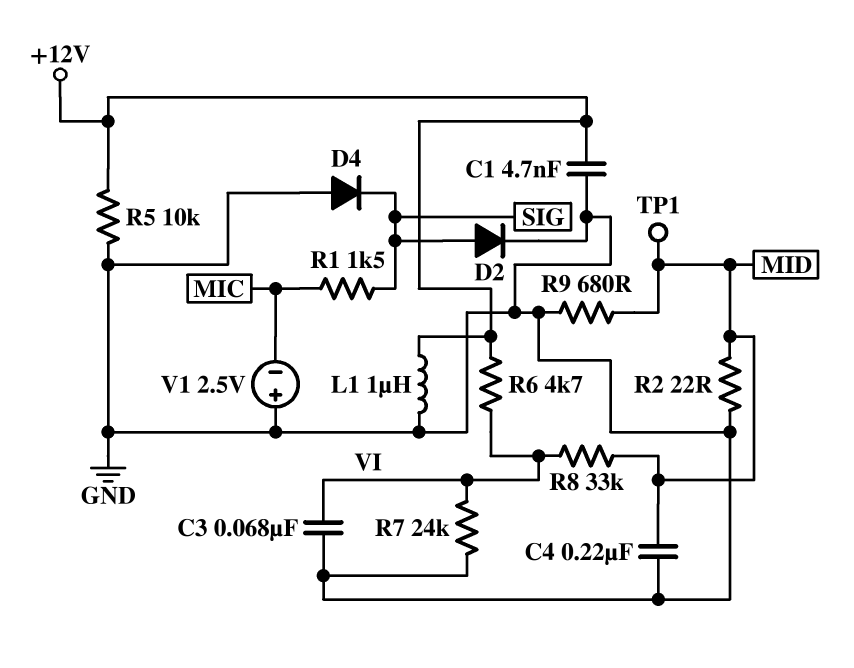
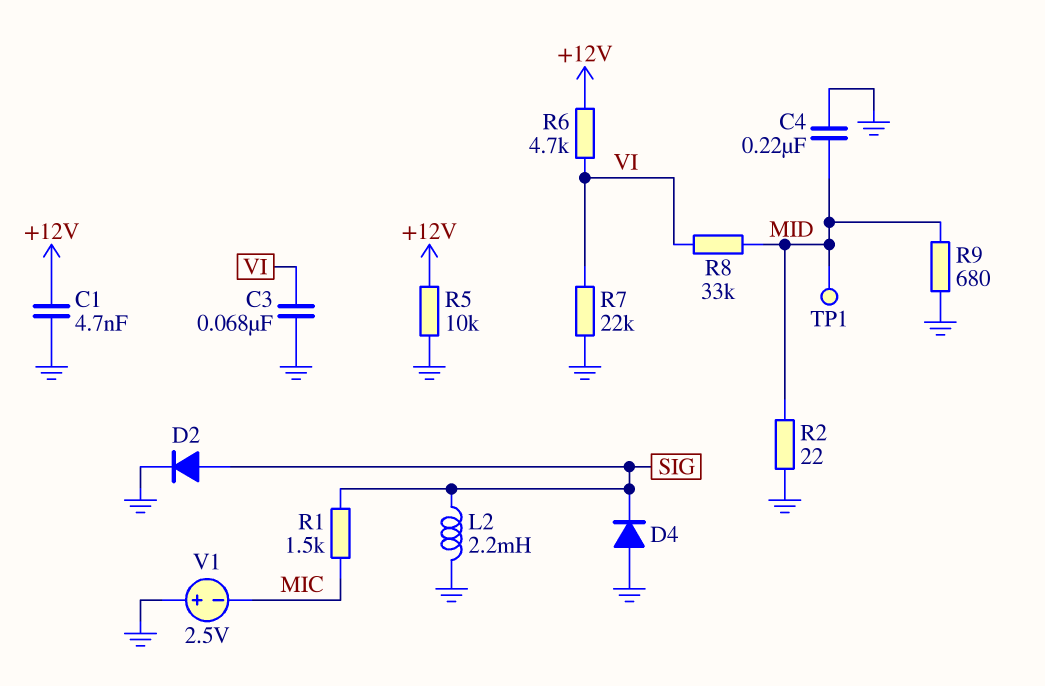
L1: 1uH (+12V, GND) -> none
L2: none -> 2.2mH (GND, SIG)
R7: 24k (GND, VI) -> 22k (GND, VI)

